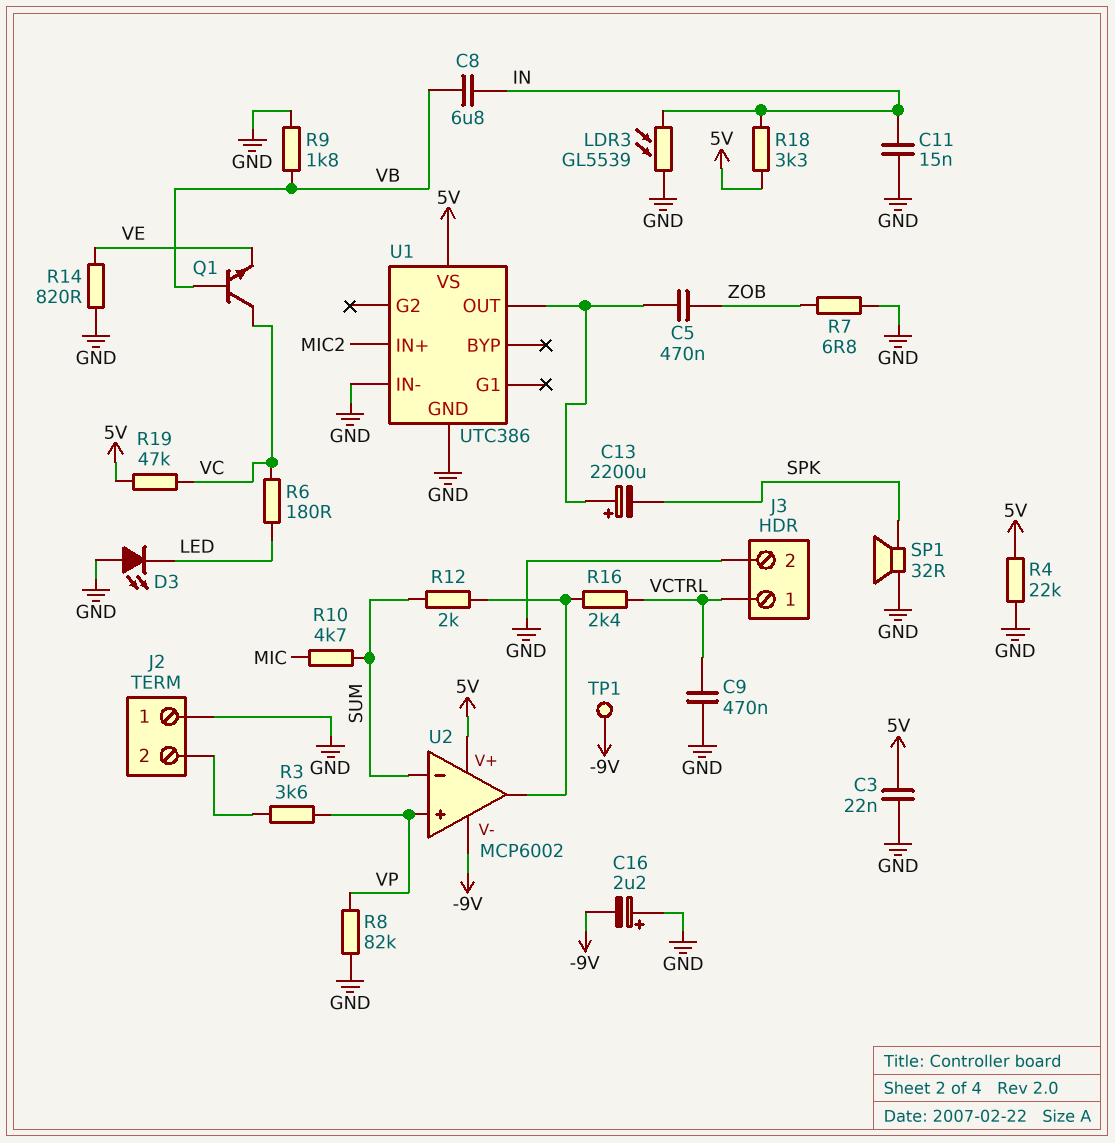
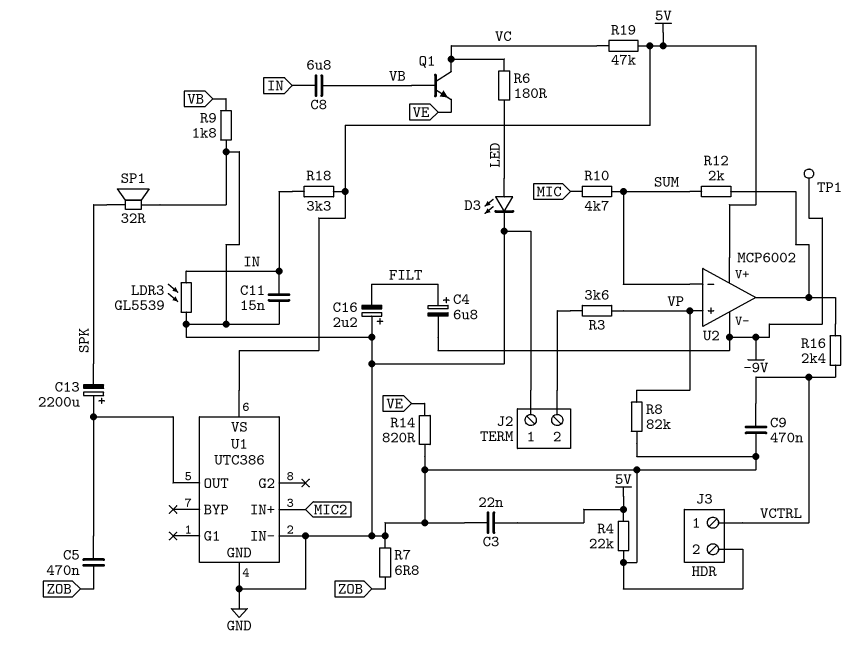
C4: none -> 6.8uF (plus FILT, minus -9V)
C16: 2.2uF (plus GND, minus -9V) -> 2.2uF (plus GND, minus FILT)
D3: LED (A GND, K LED) -> LED (A LED, K GND)

